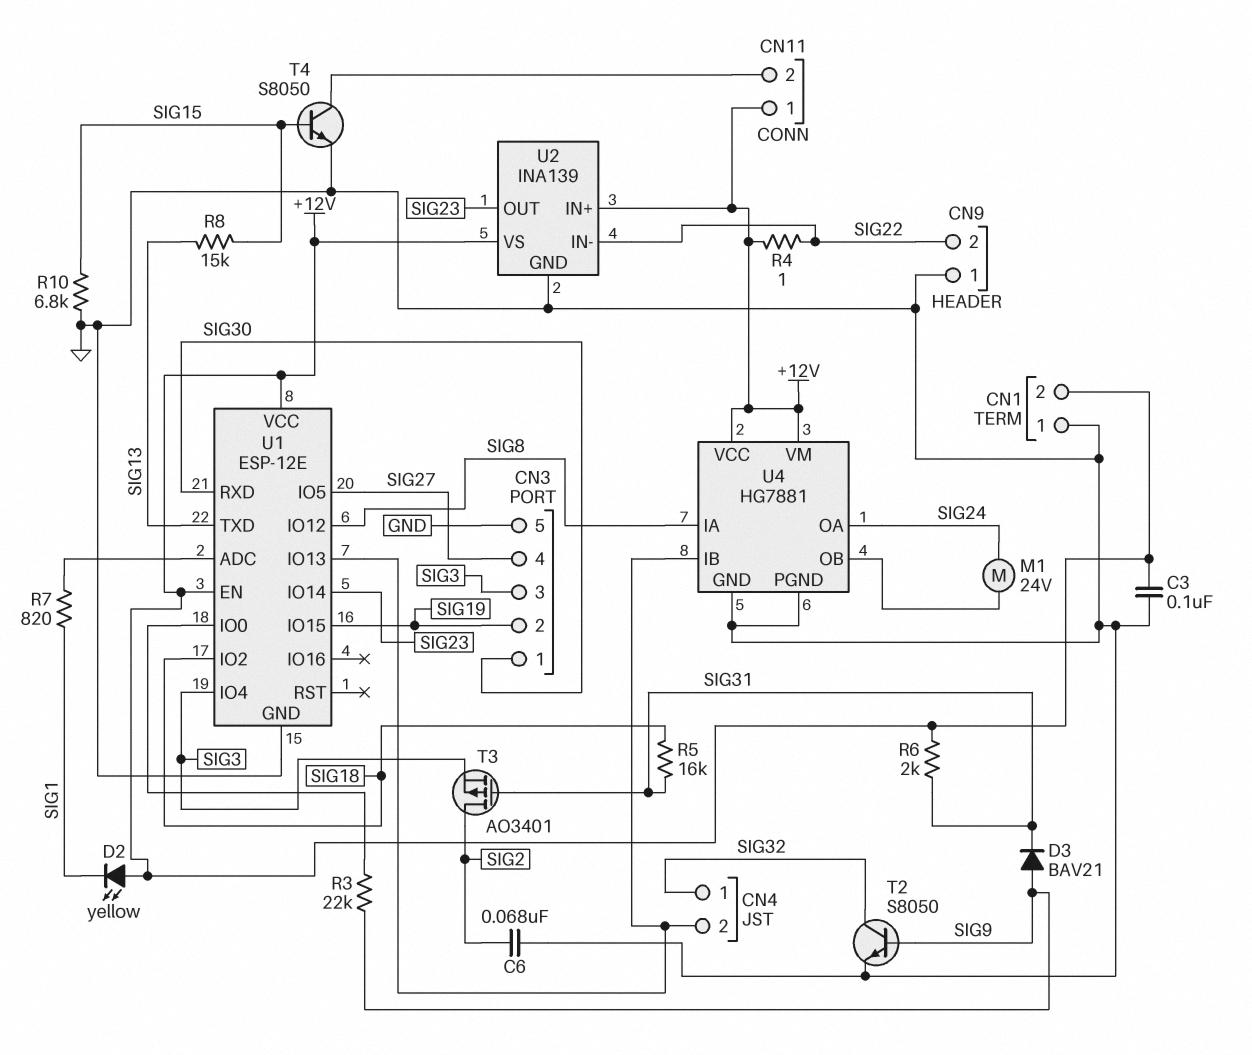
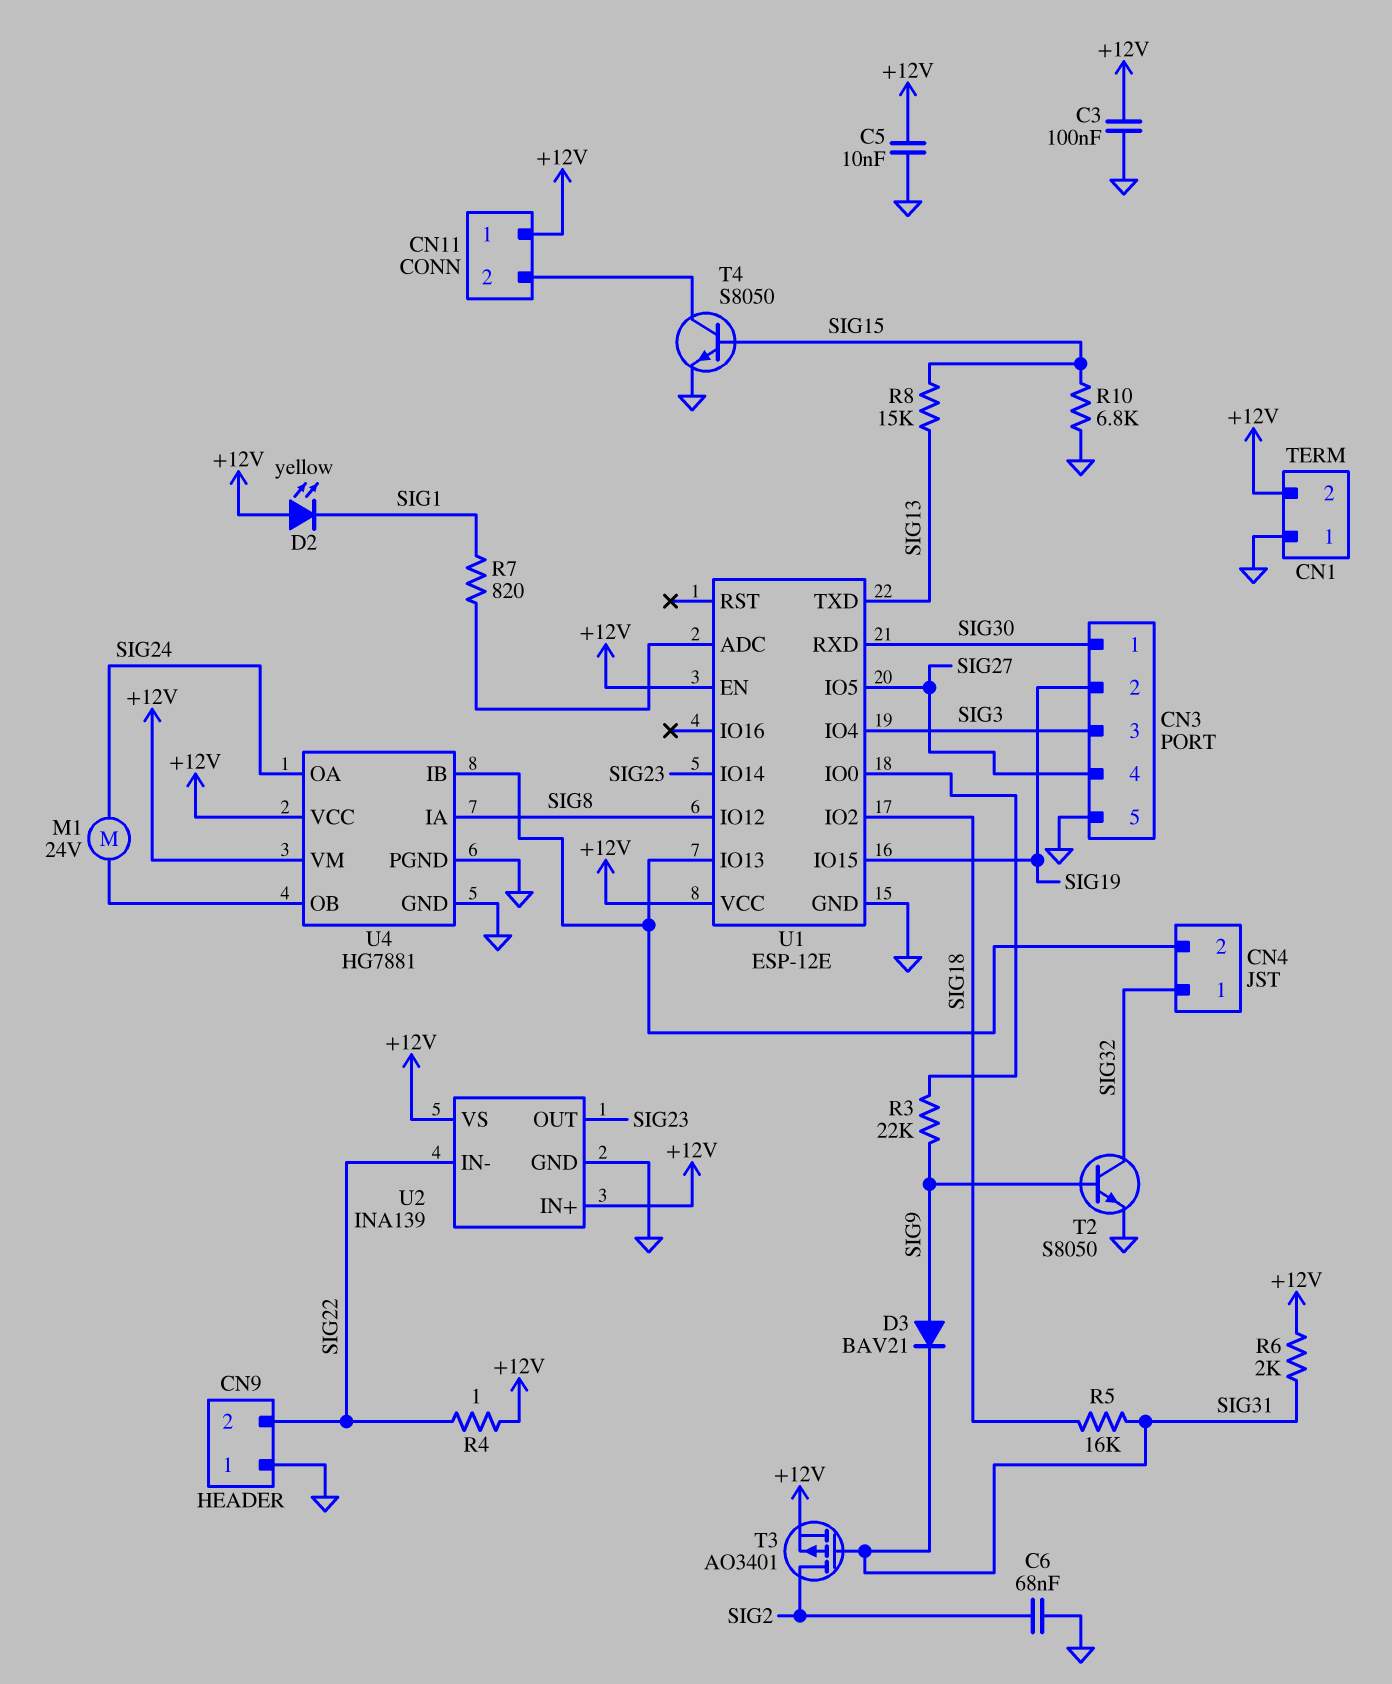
C5: none -> 10nF (+12V, GND)
T3: PMOS AO3401 (G SIG31, D SIG2, S SIG3) -> PMOS AO3401 (G SIG31, D SIG2, S +12V)

